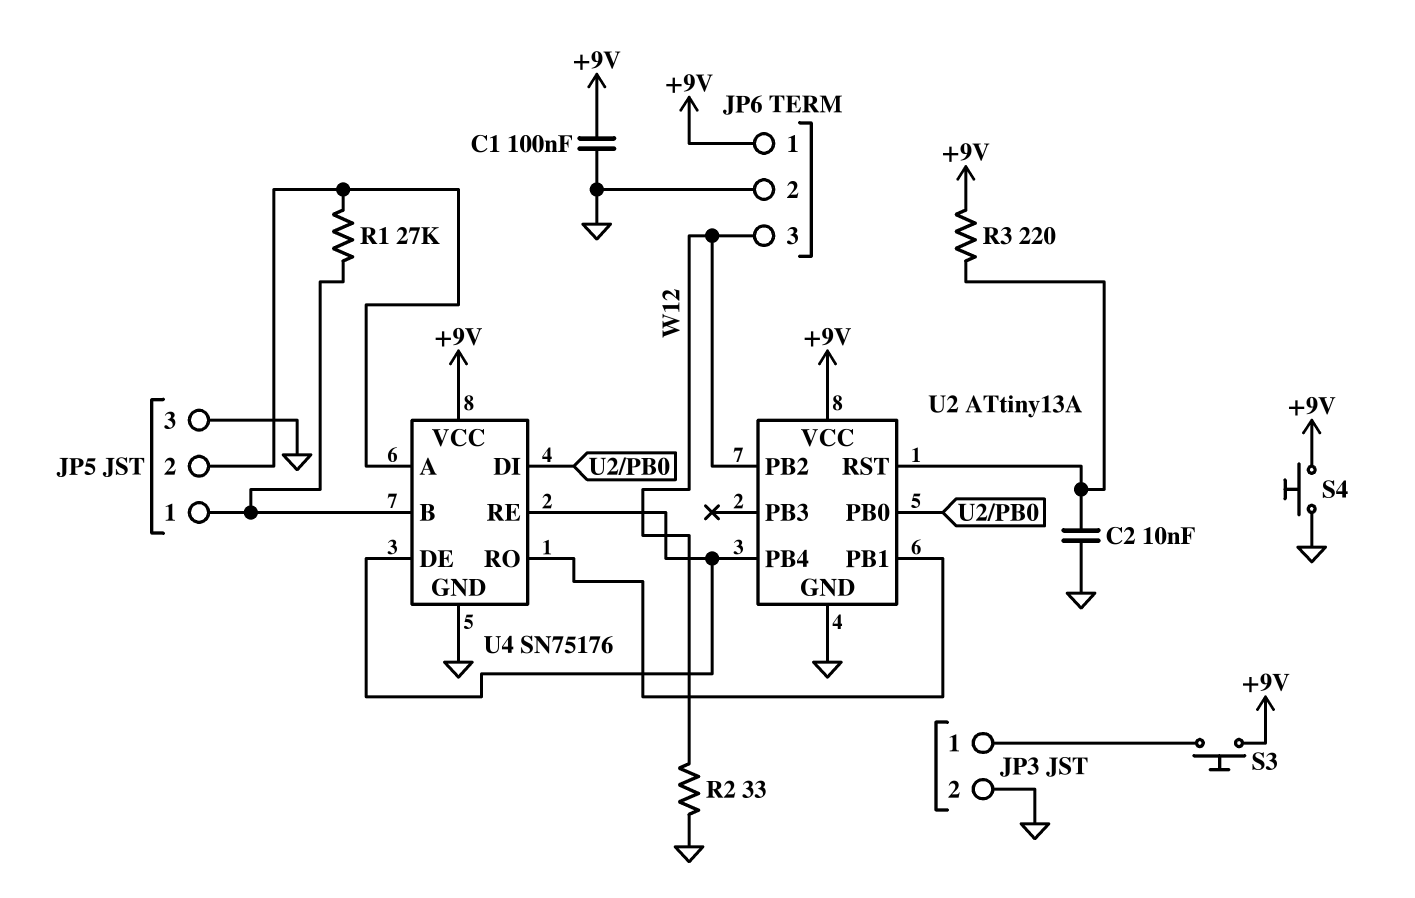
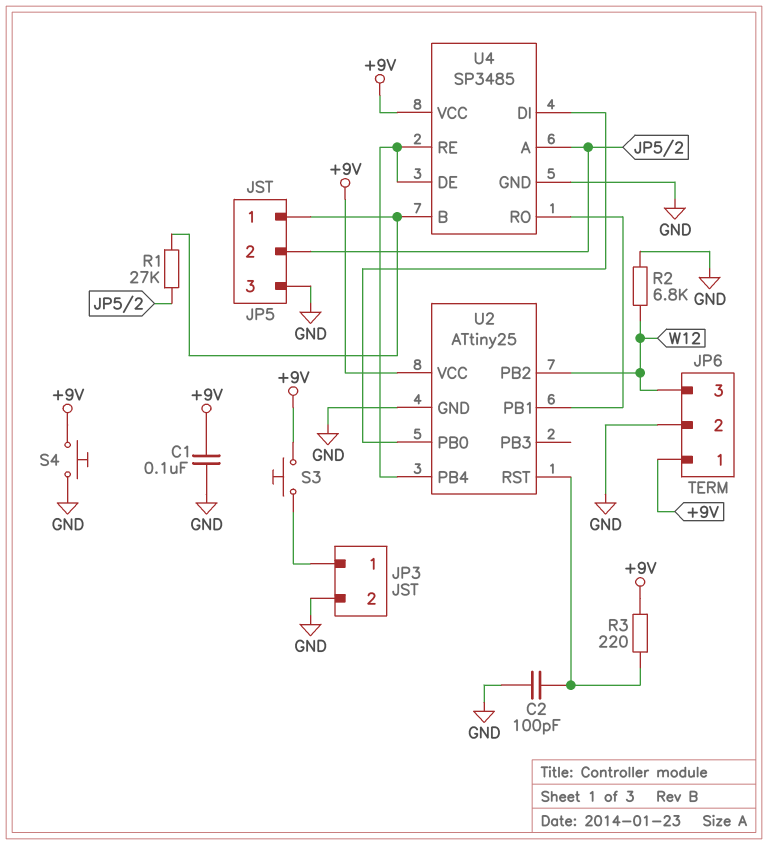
C2: 10nF (GND, U2/RST) -> 100pF (GND, U2/RST)
R2: 33 (GND, W12) -> 6.8k (GND, W12)
U2: ATtiny13A -> ATtiny25
U4: SN75176 -> SP3485

